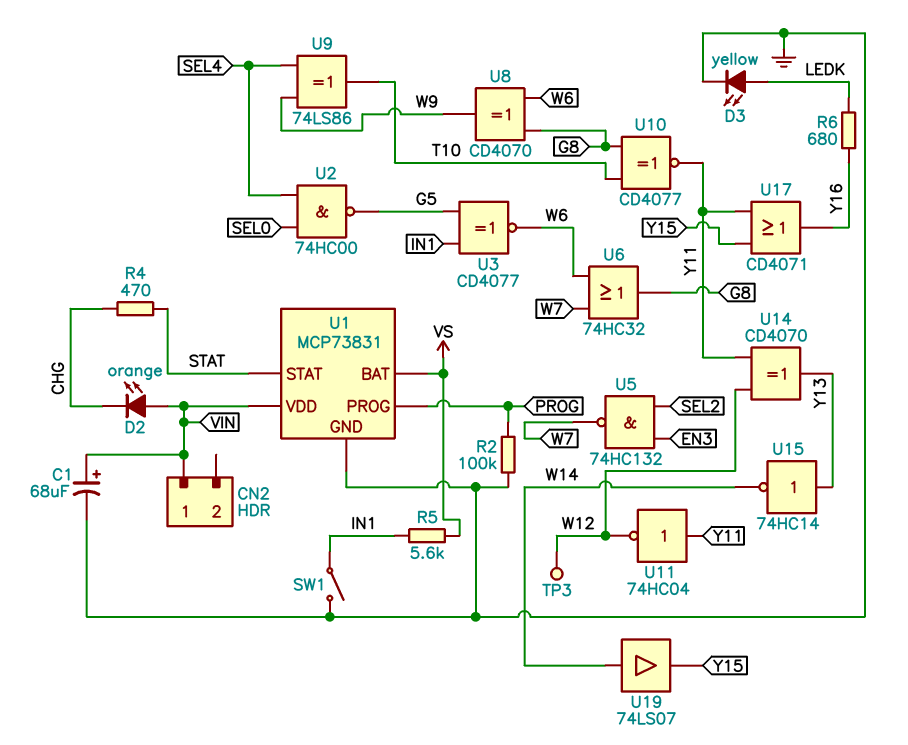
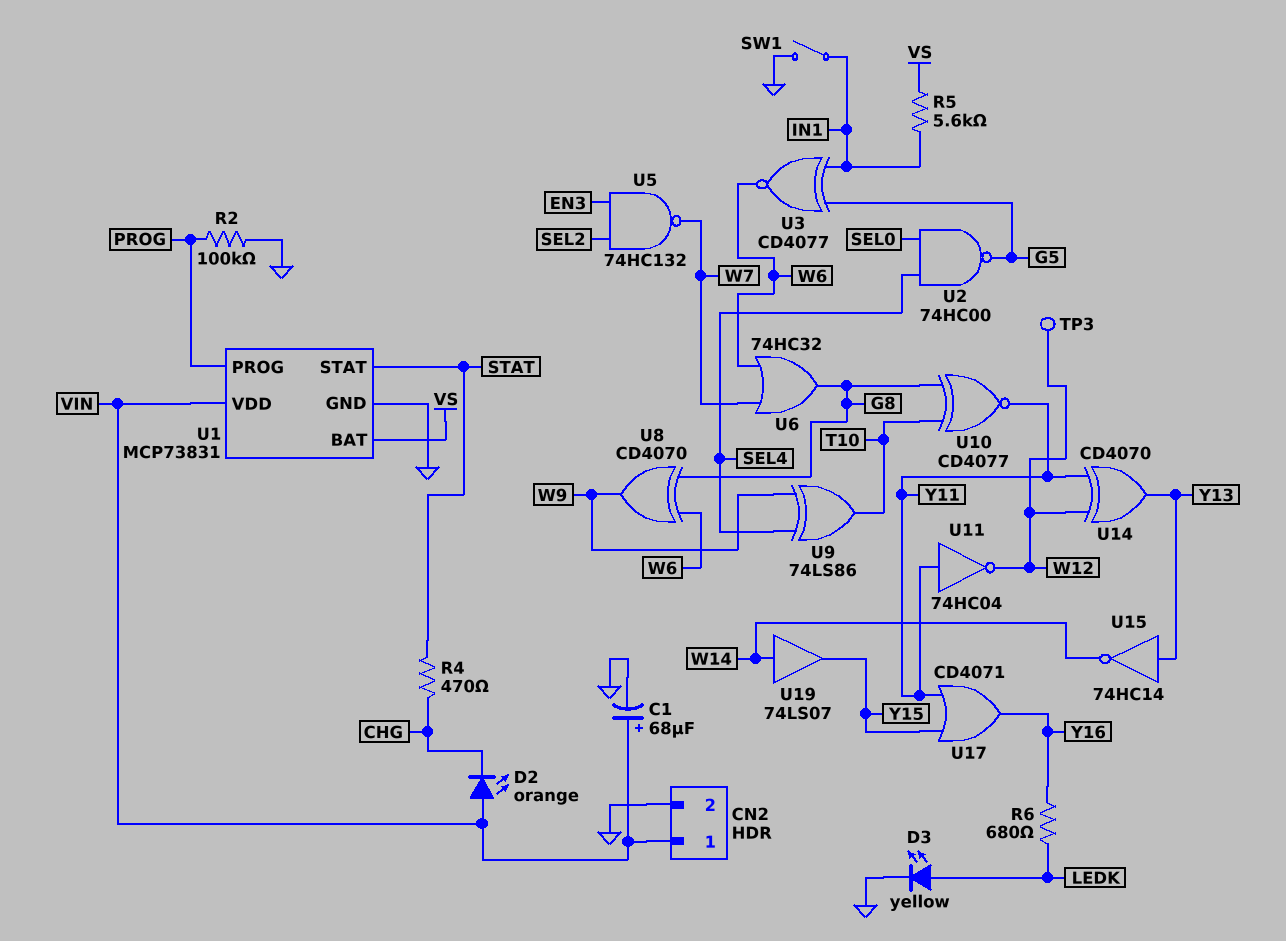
CN2 pin 2: none -> GND

